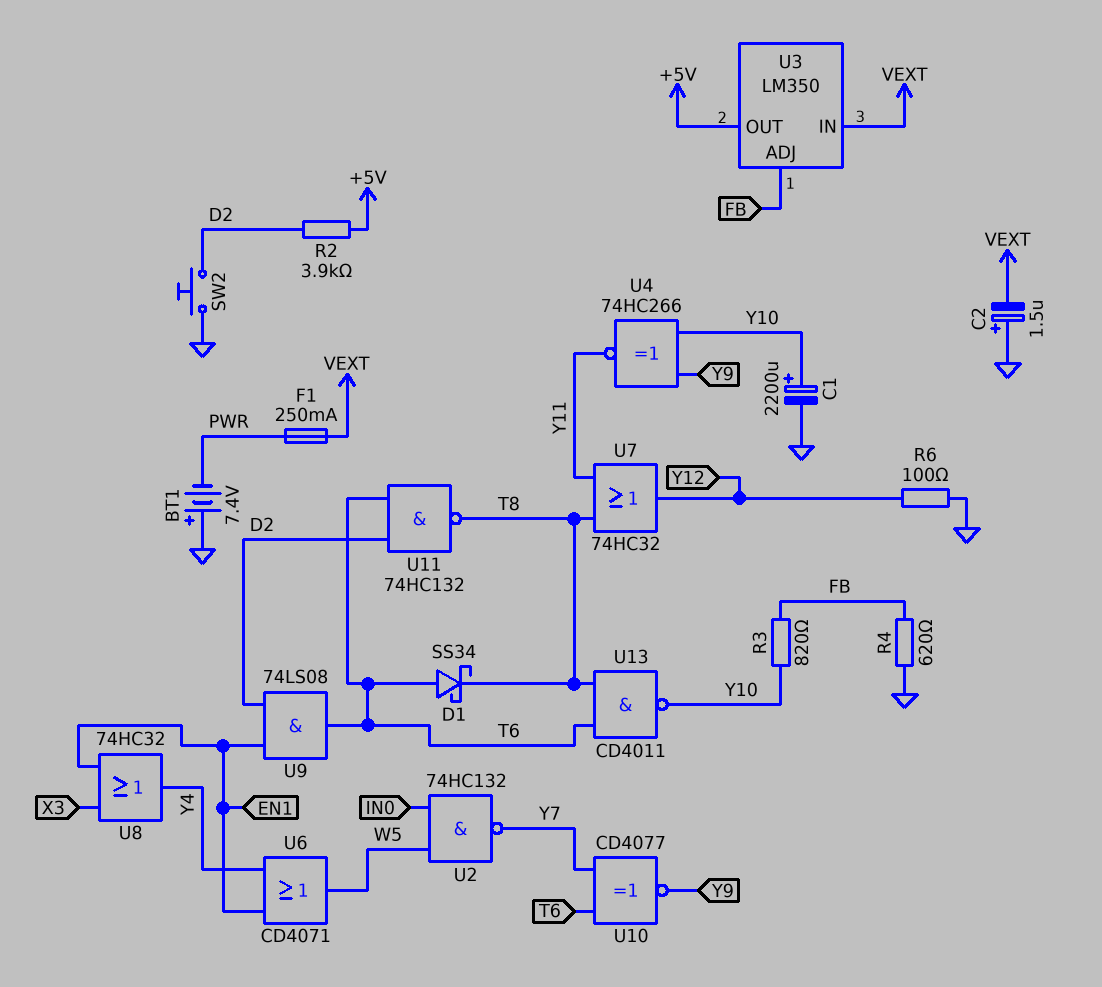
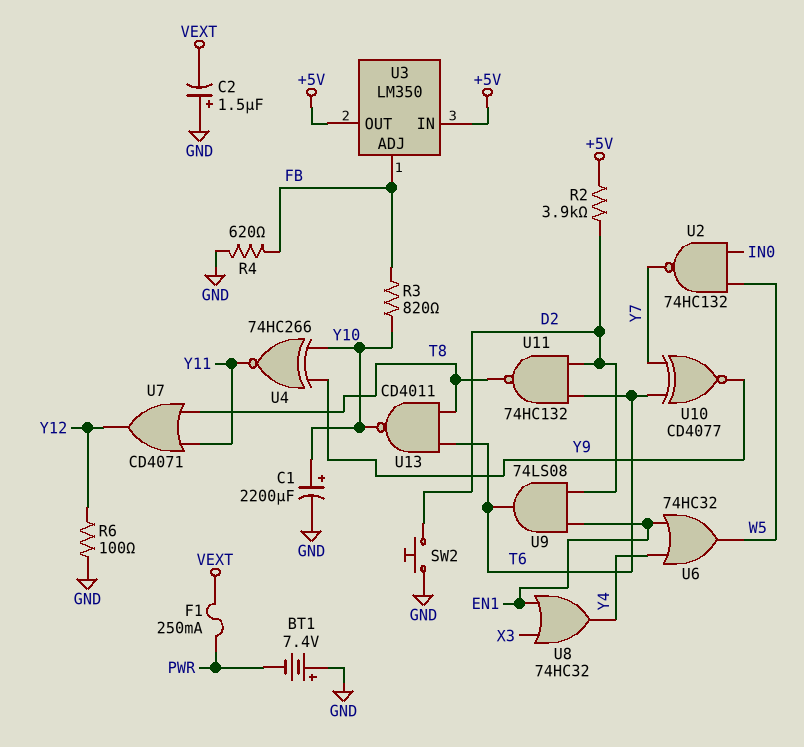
D1: schottky SS34 (A T6, K T8) -> none
U3 pin IN: VEXT -> +5V
U6: OR CD4071 (in EN1, in Y4, out W5) -> OR 74HC32 (in EN1, in Y4, out W5)
U7: OR 74HC32 (in T8, in Y11, out Y12) -> OR CD4071 (in T8, in Y11, out Y12)

